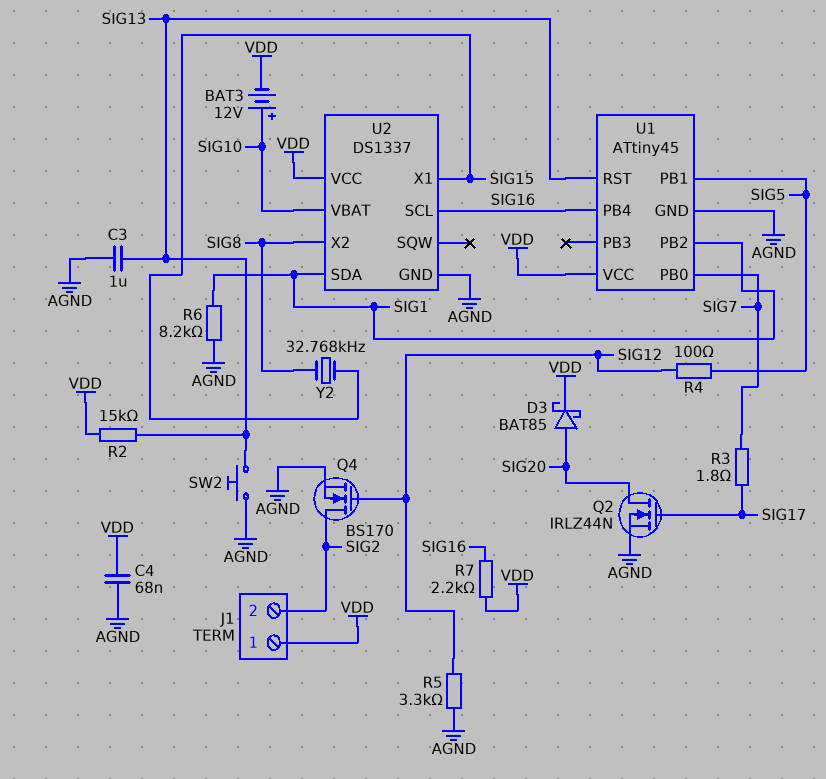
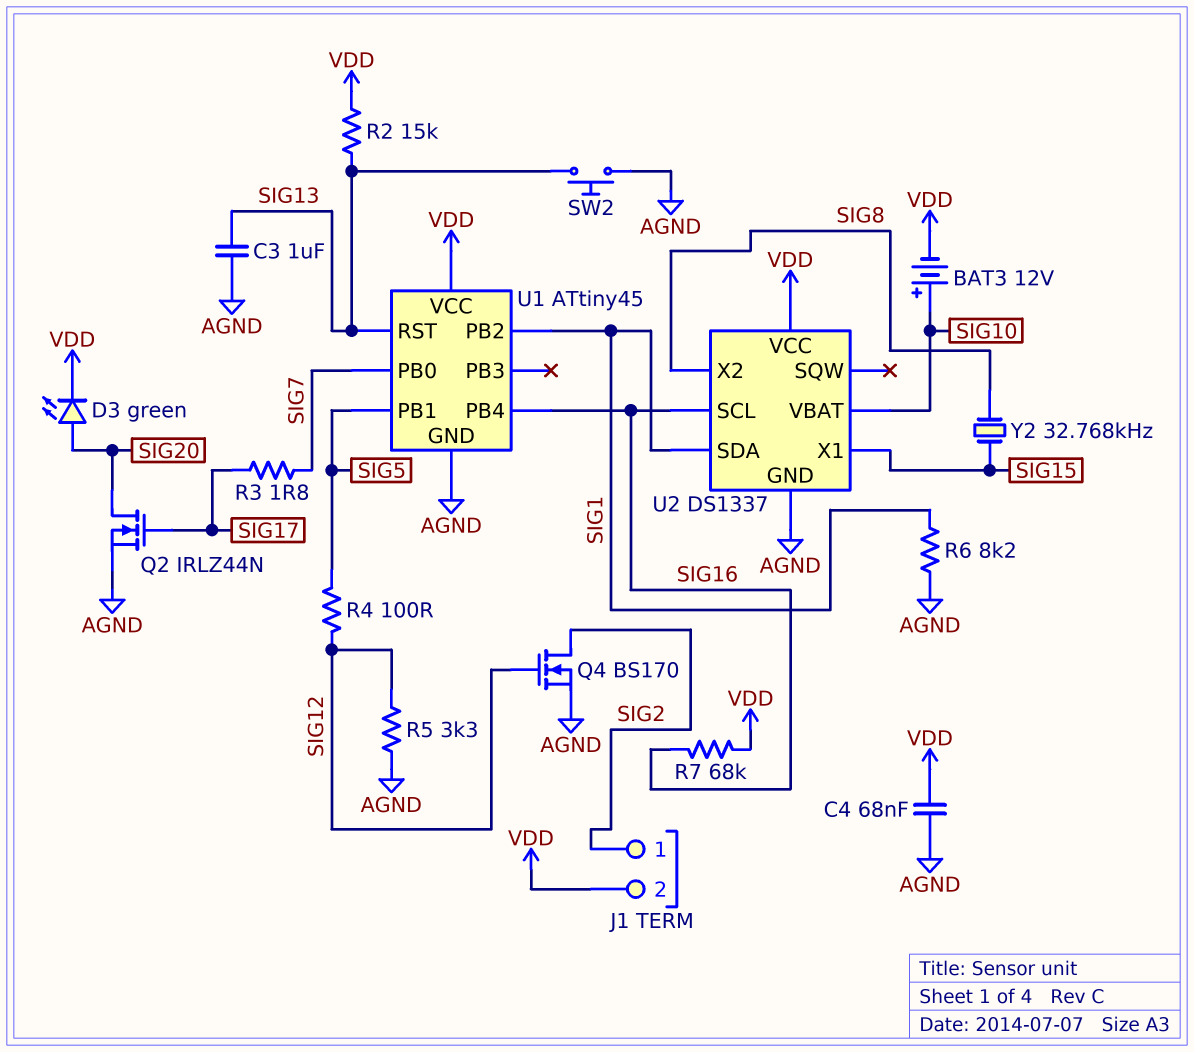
D3: schottky BAT85 (A SIG20, K VDD) -> LED green (A SIG20, K VDD)
J1 pin 1: VDD -> SIG2
J1 pin 2: SIG2 -> VDD
R7: 2.2k (SIG16, VDD) -> 68k (SIG16, VDD)

